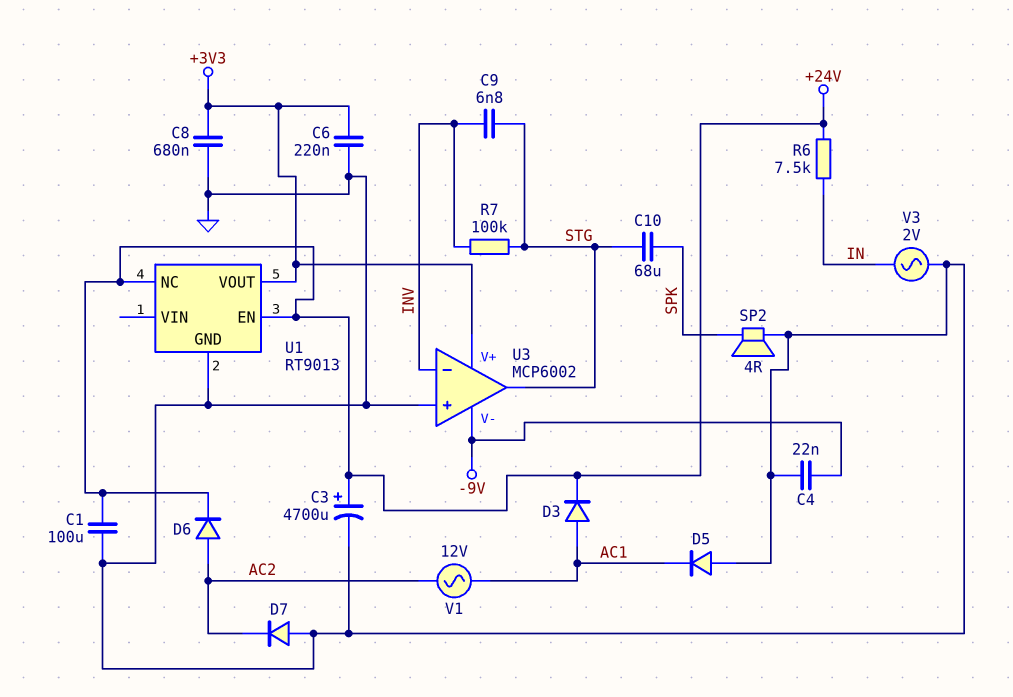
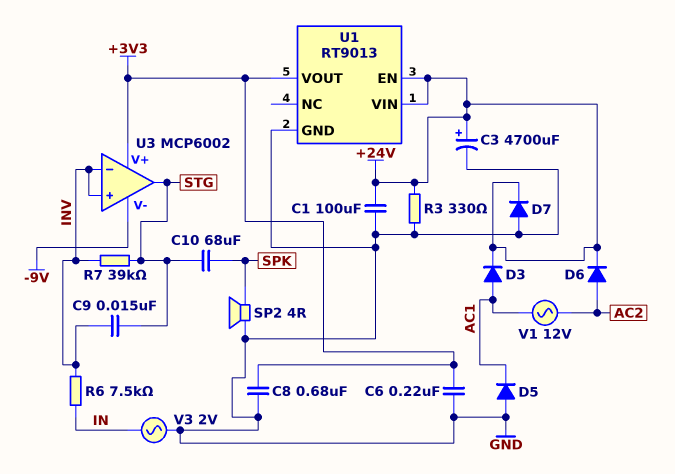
C4: 22nF (-9V, GND) -> none
C9: 6.8nF (INV, STG) -> 15nF (INV, STG)
D7: diode (A GND, K AC2) -> diode (A GND, K +24V)
R3: none -> 330 (+24V, GND)
R6: 7.5k (+24V, IN) -> 7.5k (IN, INV)
R7: 100k (INV, STG) -> 39k (INV, STG)
U1 pin NC: +24V -> none
U1 pin VIN: none -> +24V
U3 pin in+: GND -> INV

